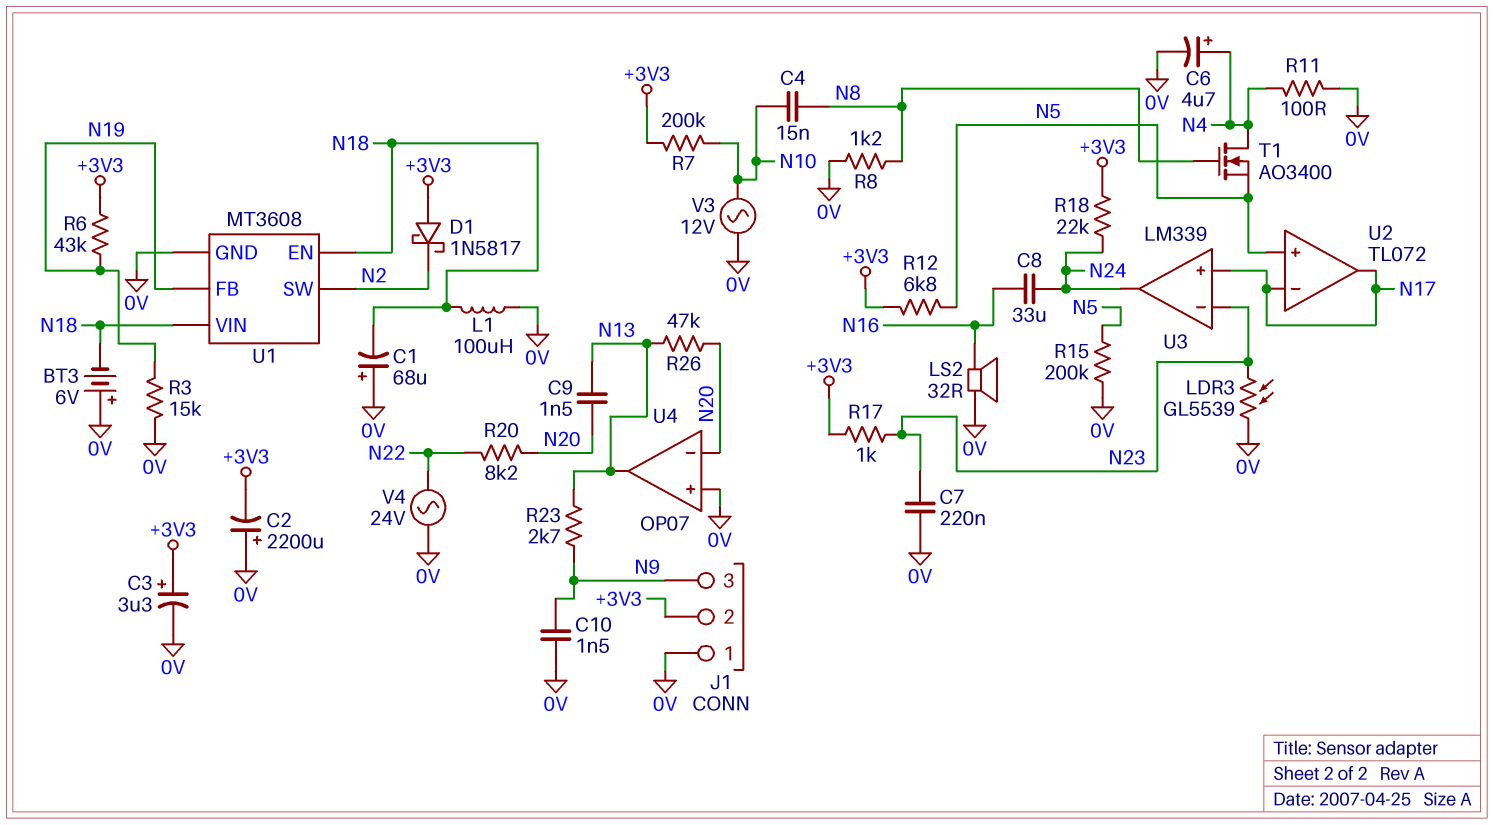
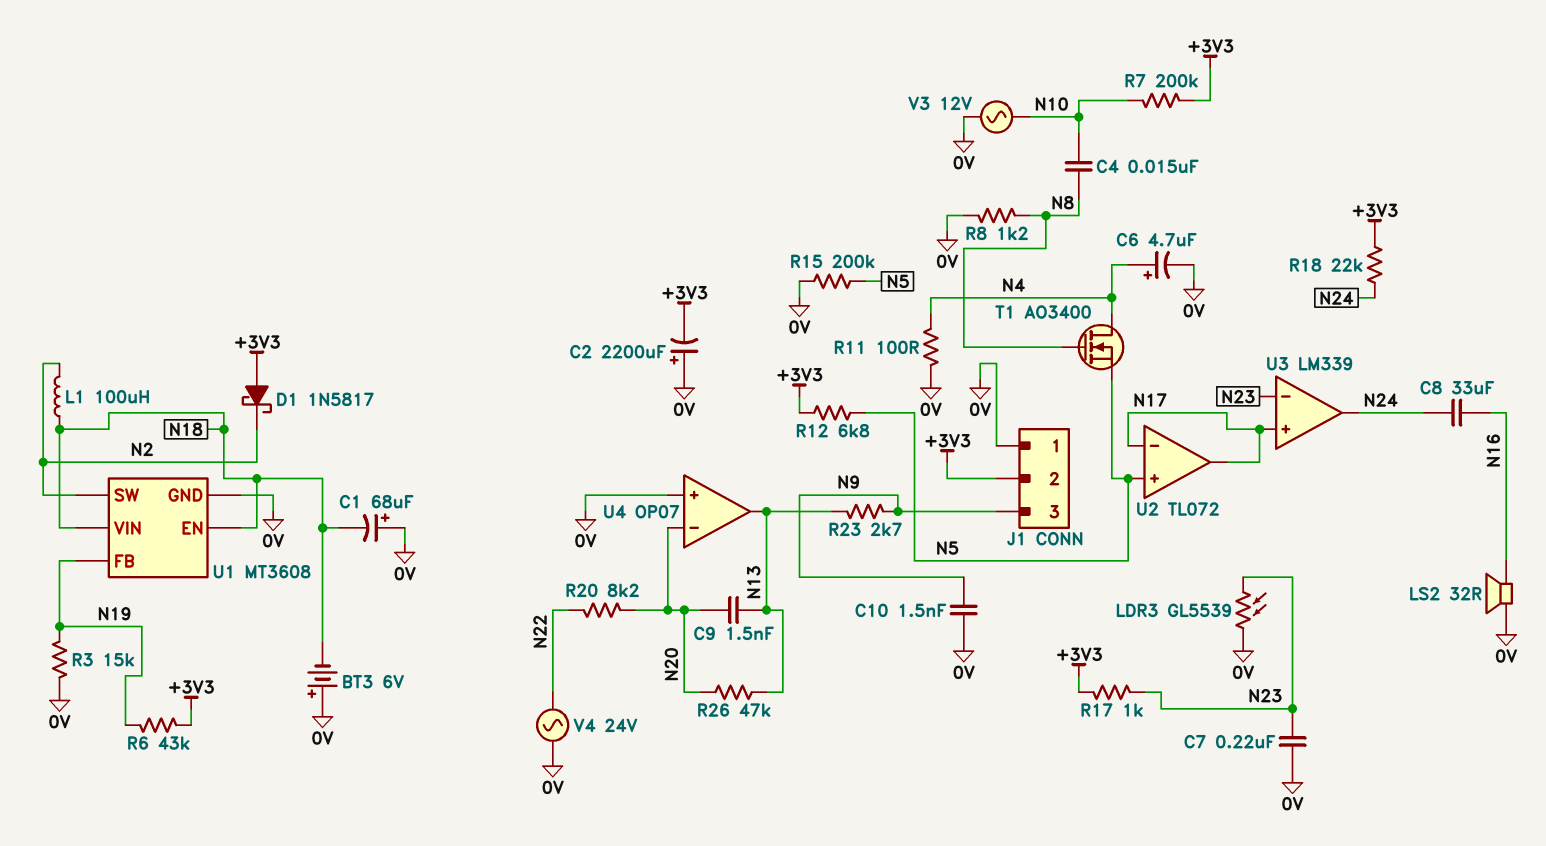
C3: 3.3uF (plus +3V3, minus 0V) -> none
L1: 100uH (0V, N18) -> 100uH (N2, N18)

